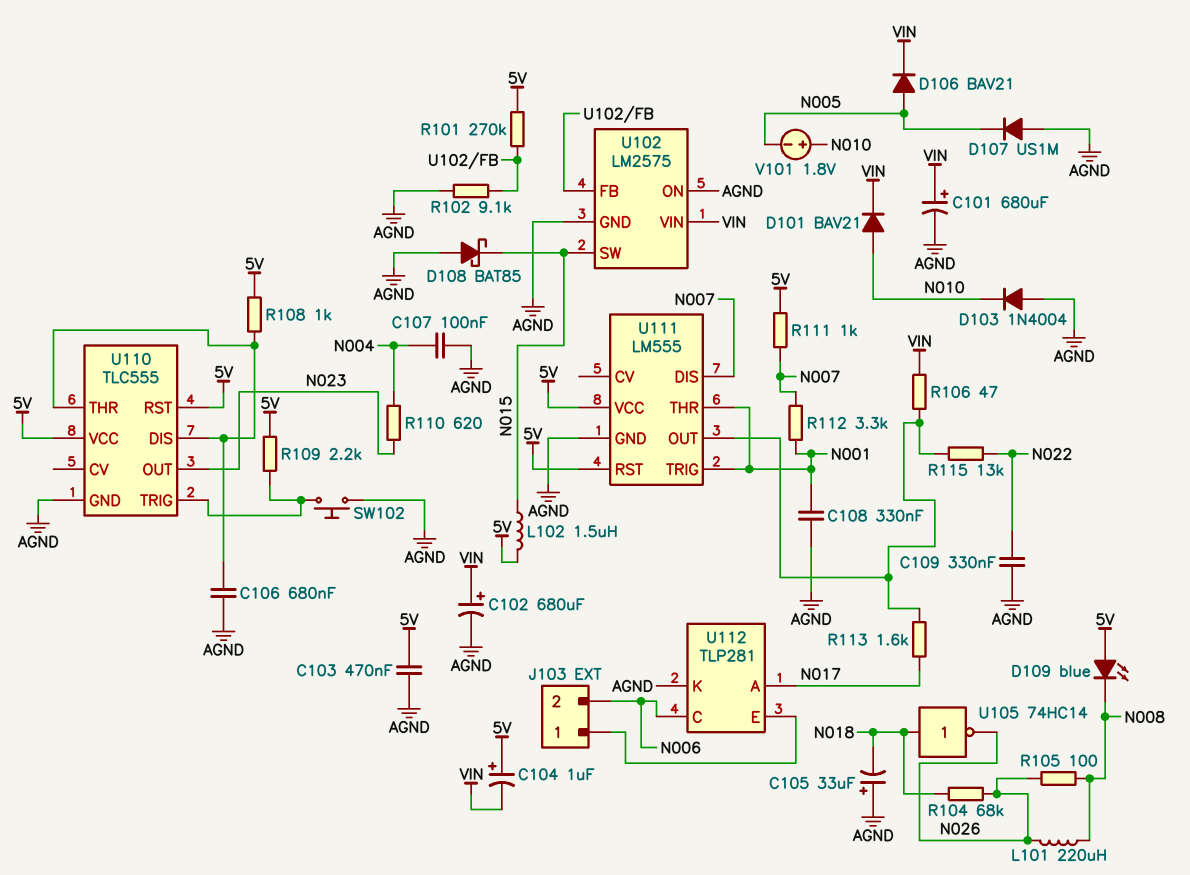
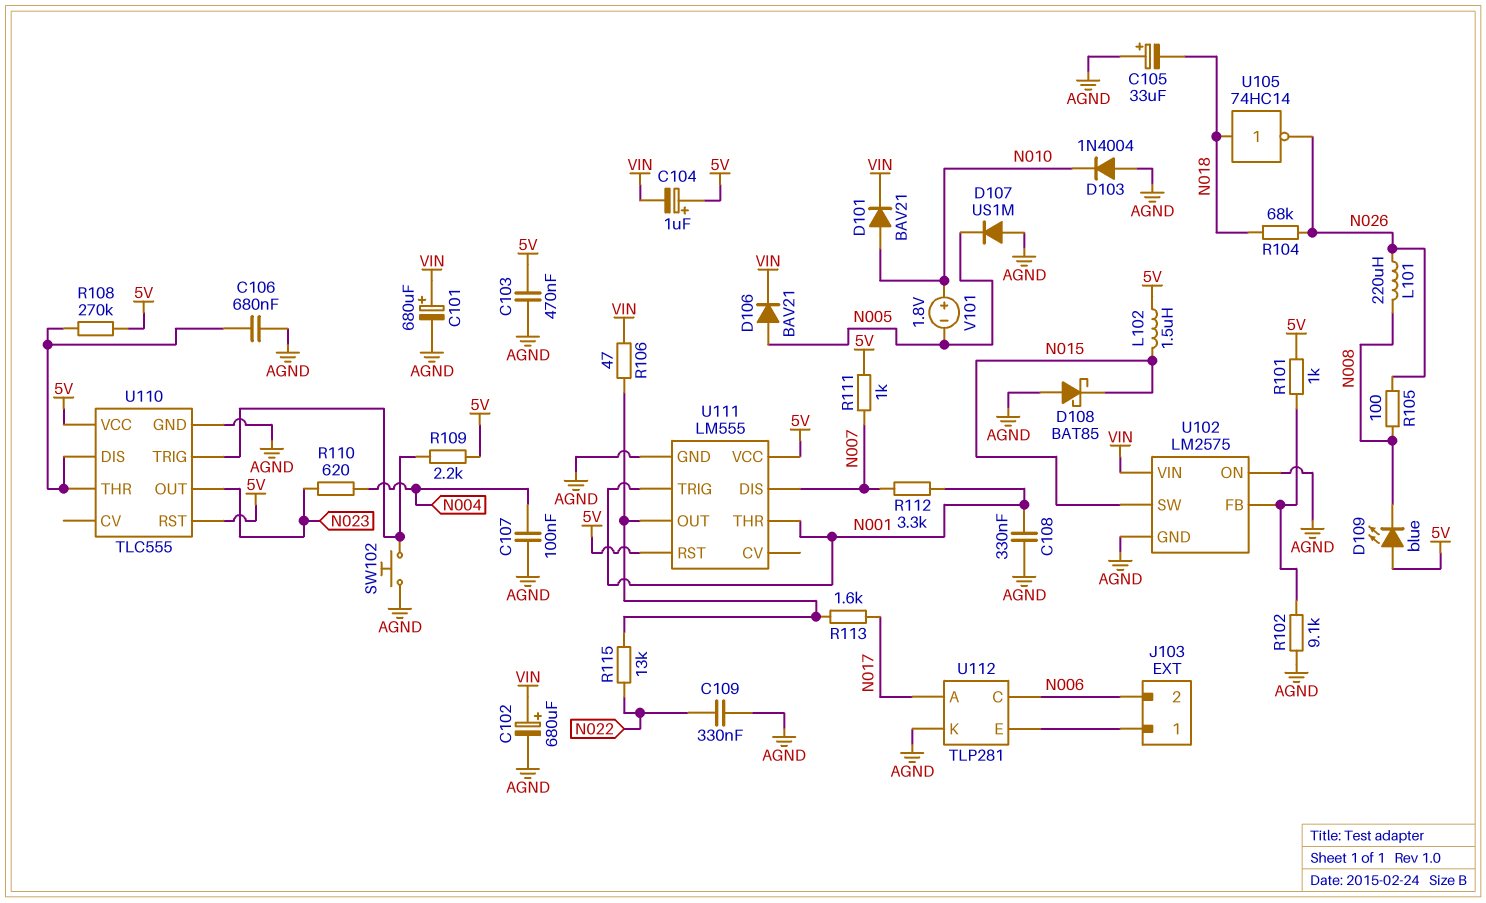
R101: 270k (5V, U102/FB) -> 1k (5V, U102/FB)
R108: 1k (5V, U110/DIS) -> 270k (5V, U110/DIS)

